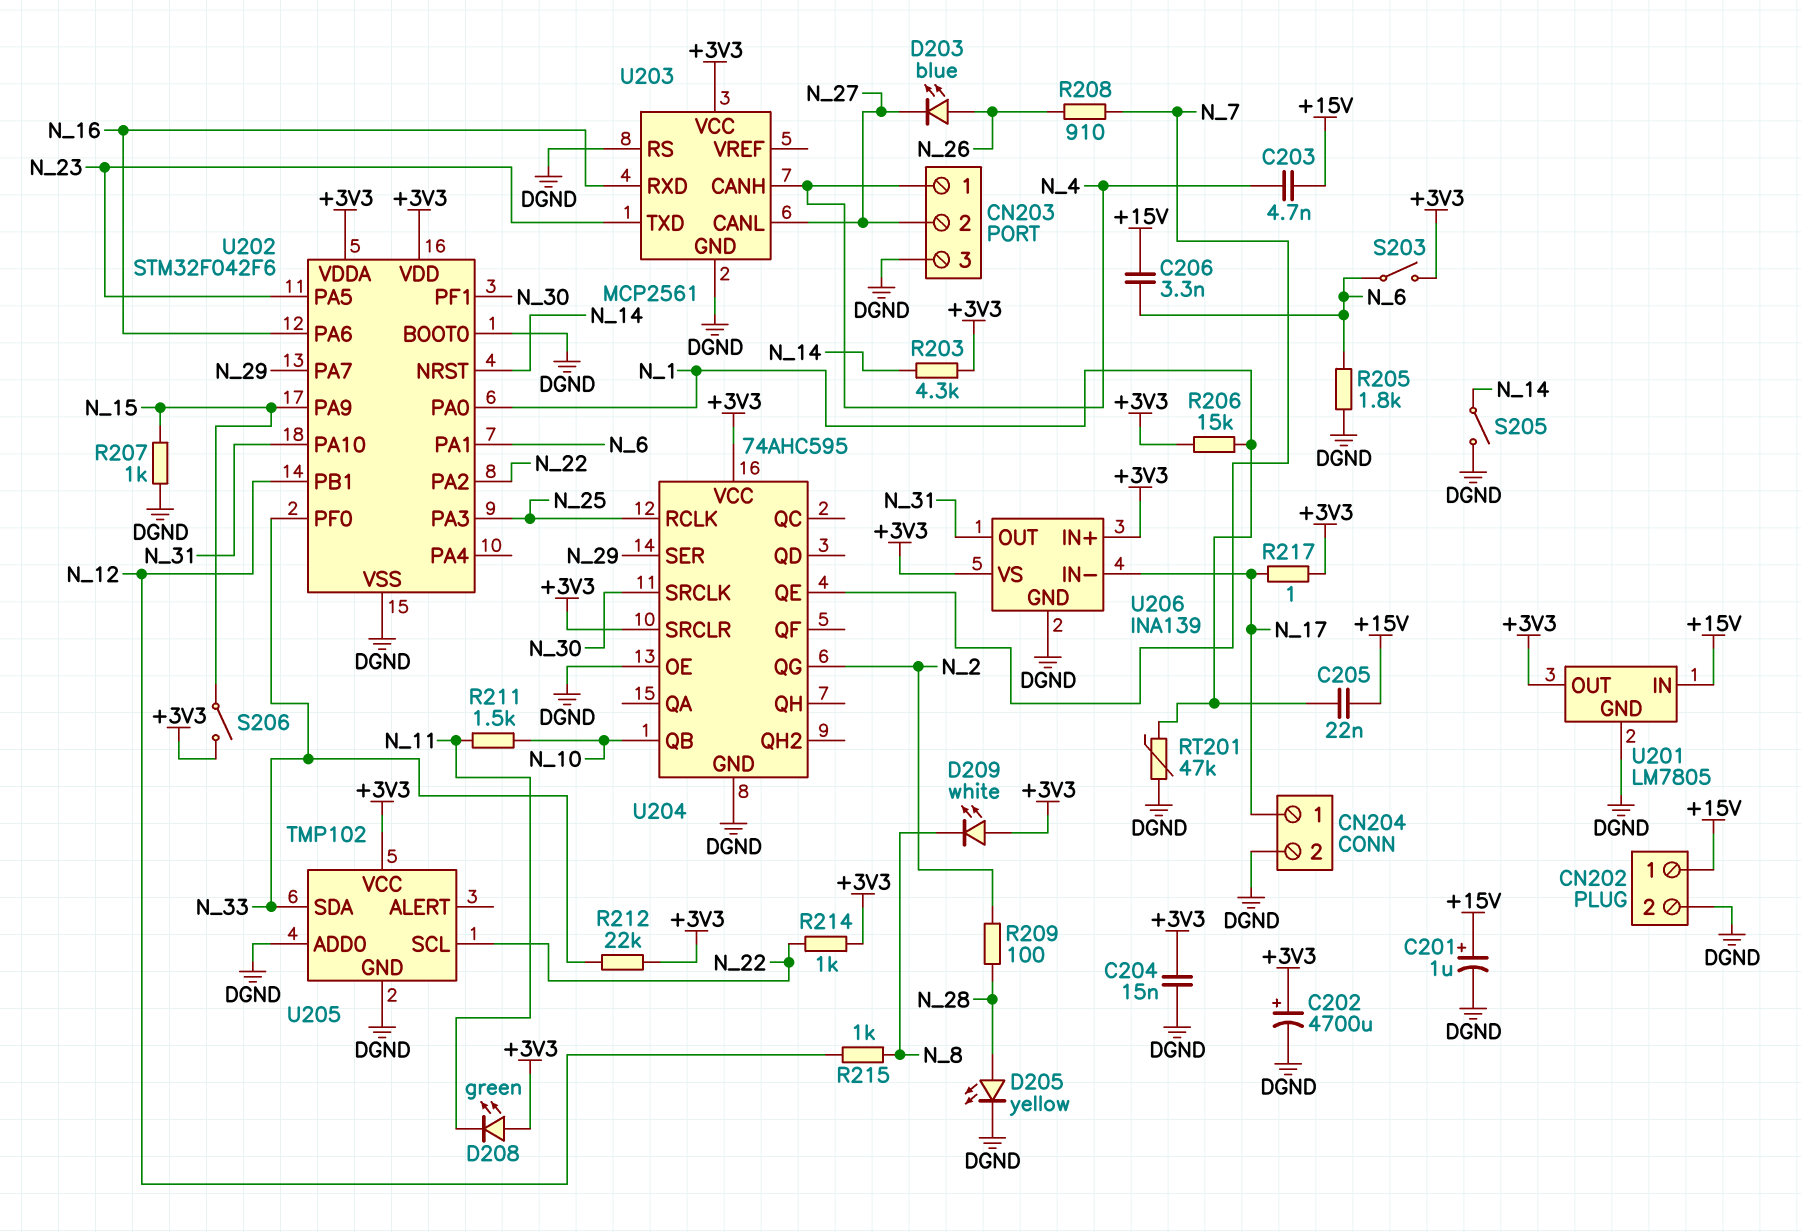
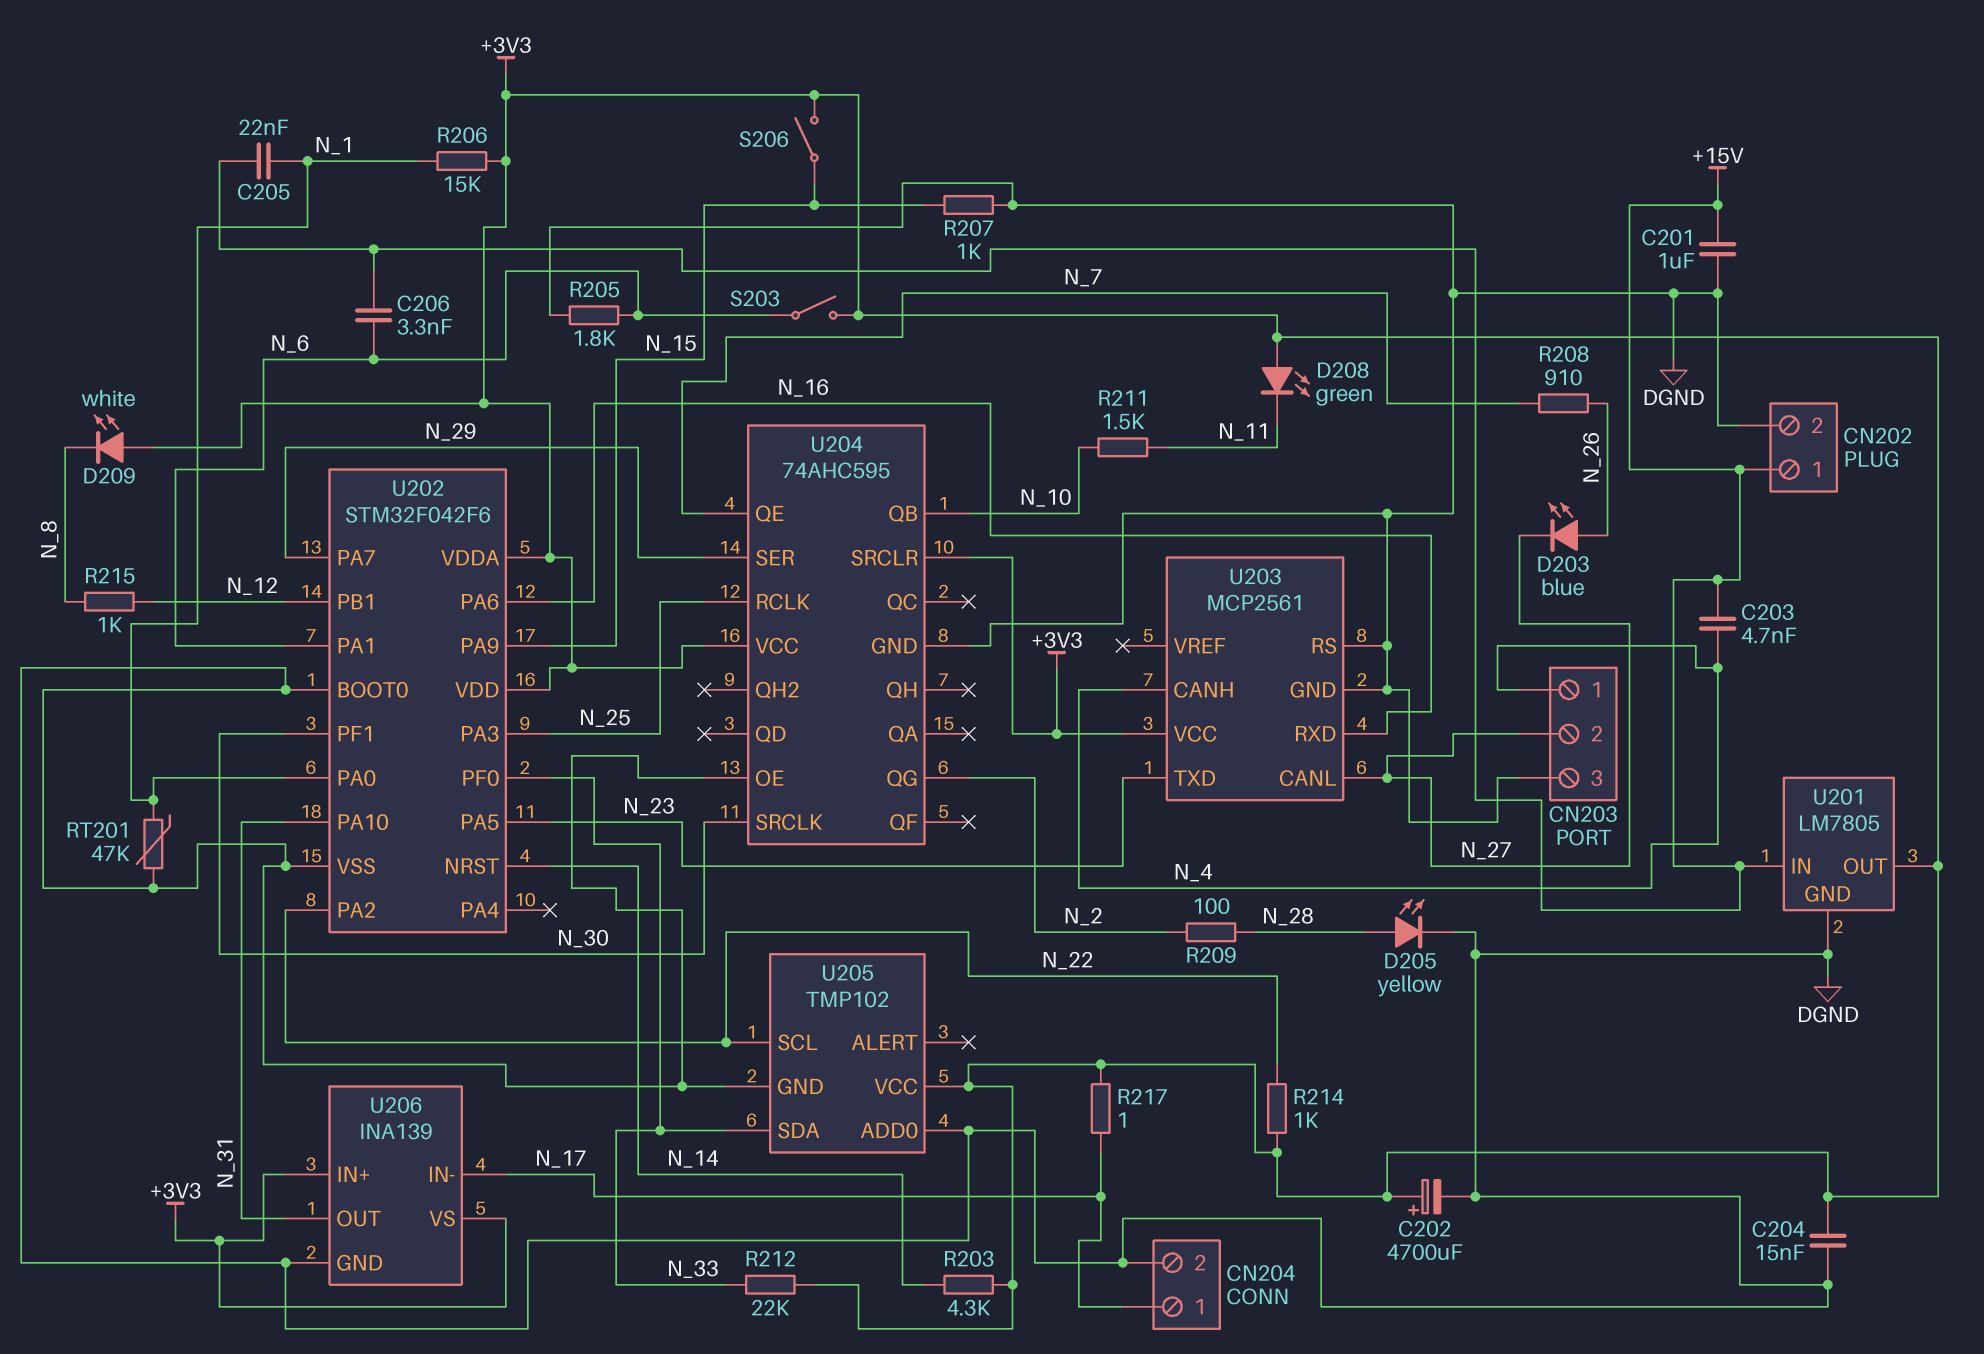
C201: 1uF (plus +15V, minus DGND) -> 1uF (+15V, DGND)
S205: switch (DGND, N_14) -> none

